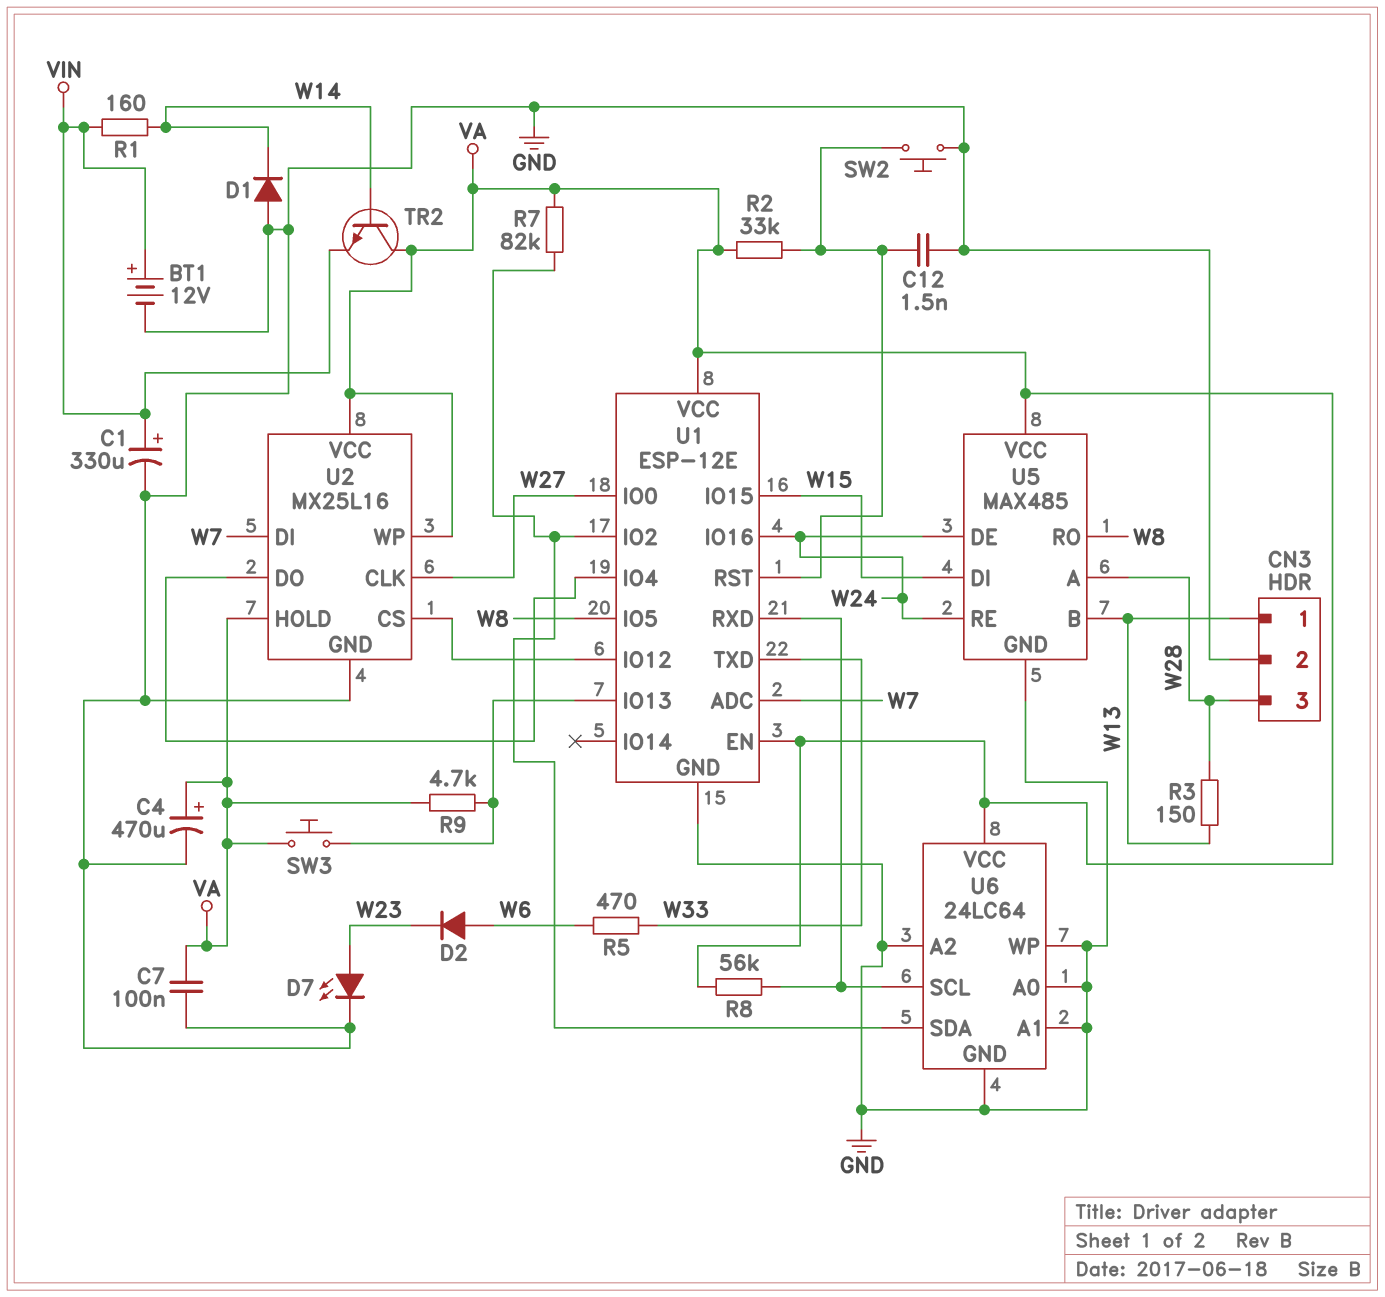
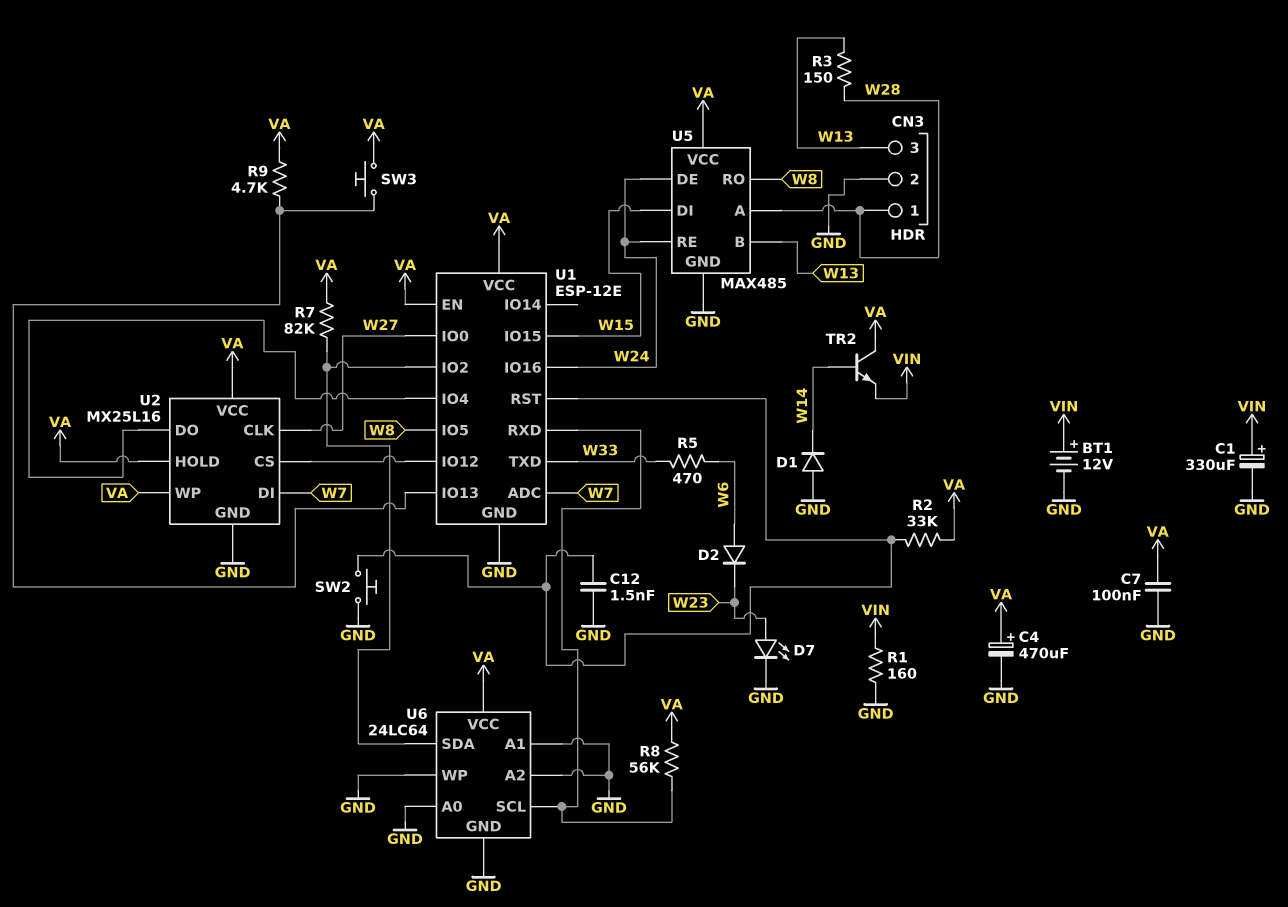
CN3 pin 1: W13 -> W28
CN3 pin 3: W28 -> W13
R1: 160 (VIN, W14) -> 160 (GND, VIN)

